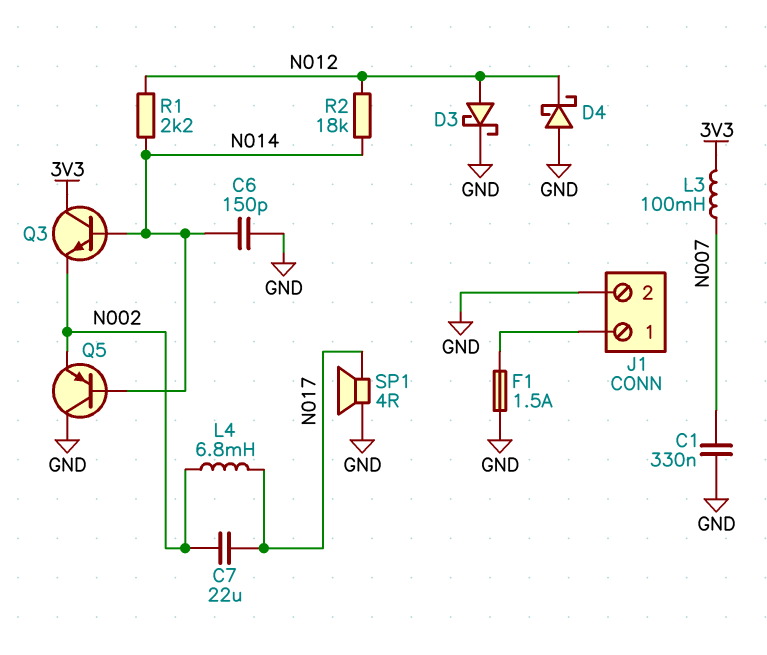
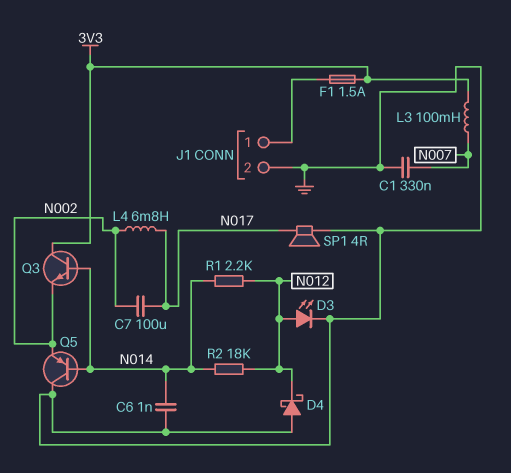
C6: 150pF (GND, N014) -> 1nF (GND, N014)
C7: 22uF (N002, N017) -> 100uF (N002, N017)
D3: schottky (A N012, K GND) -> LED (A N012, K GND)
F1: 1.5A (GND, J1/1) -> 1.5A (3V3, J1/1)

